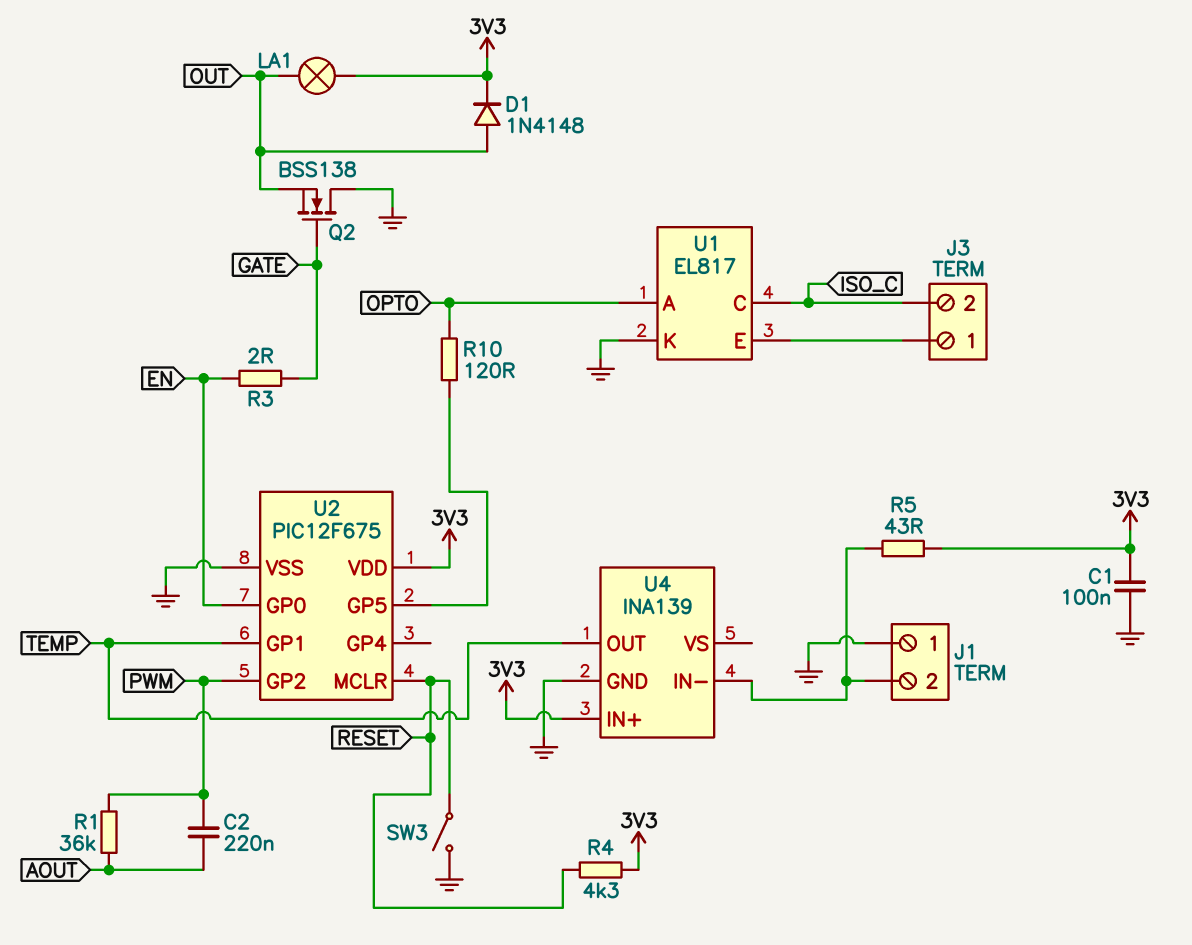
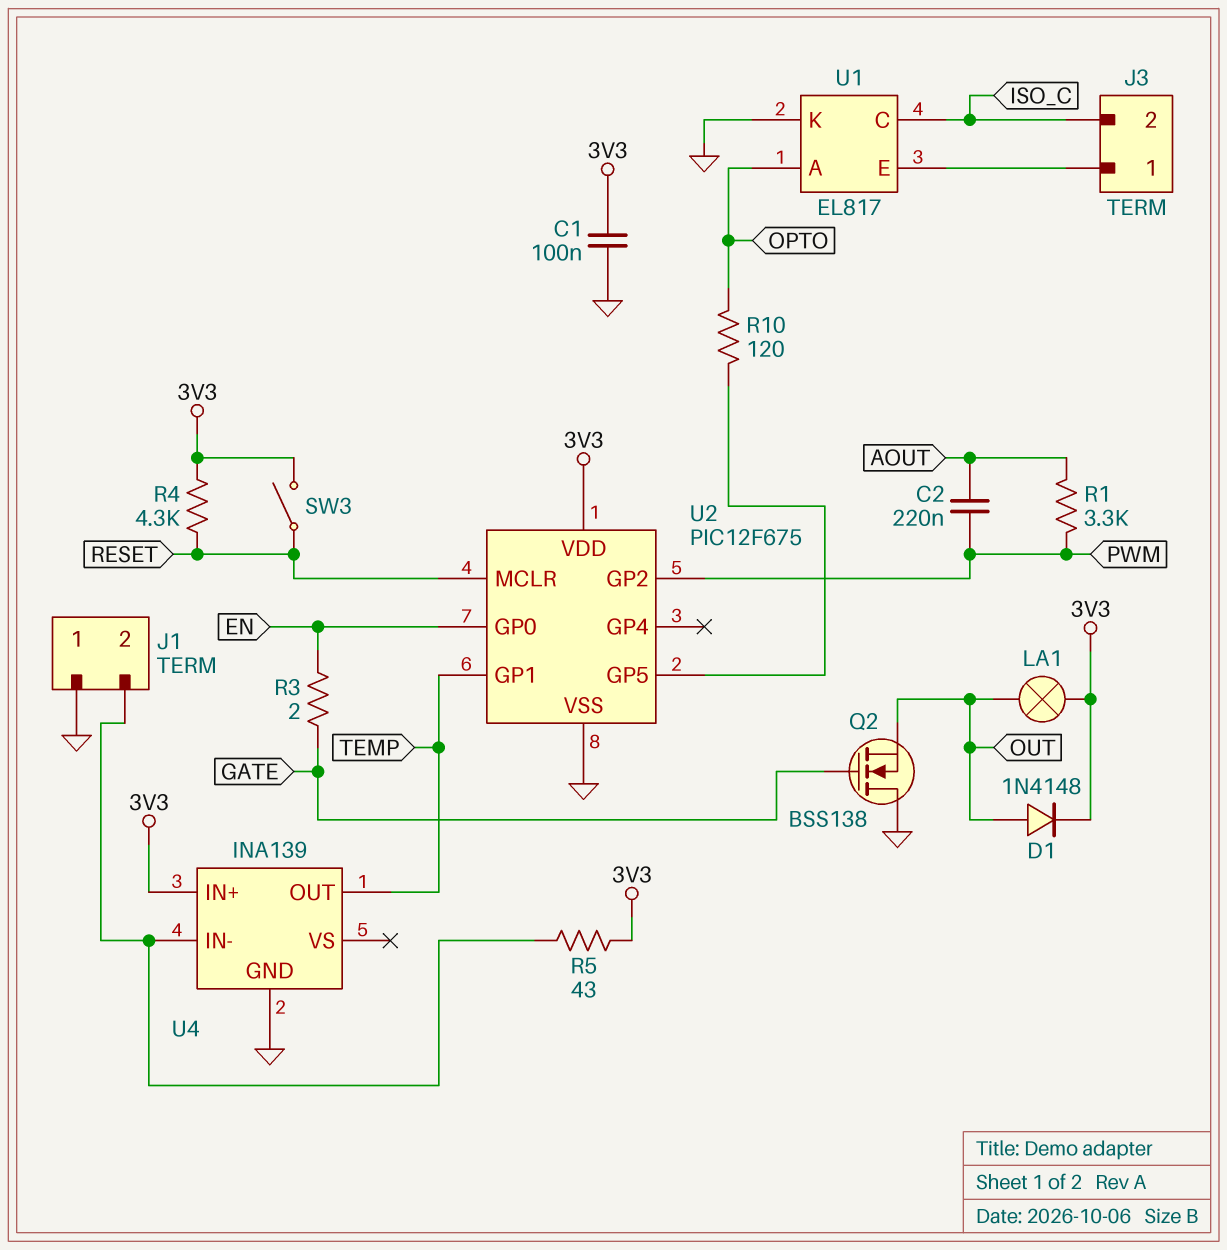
R1: 36k (AOUT, PWM) -> 3.3k (AOUT, PWM)
SW3: switch (GND, RESET) -> switch (3V3, RESET)

